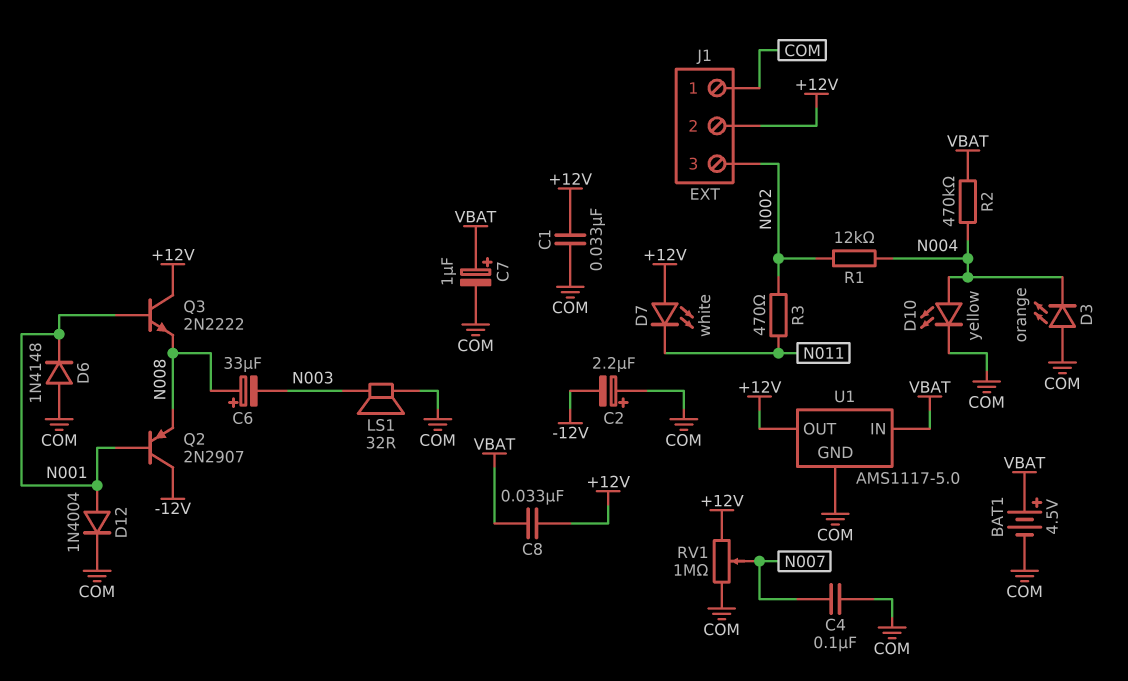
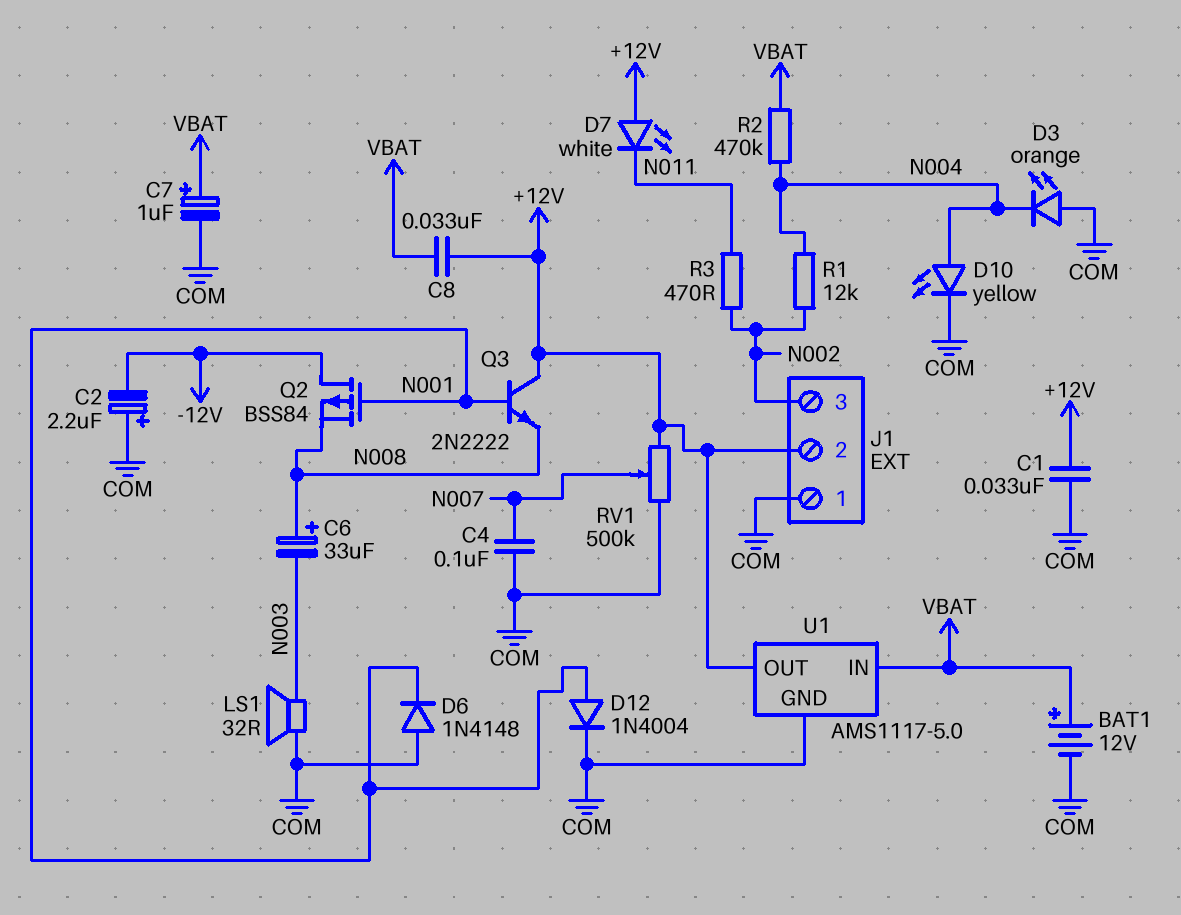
BAT1: 4.5V (plus VBAT, minus COM) -> 12V (plus VBAT, minus COM)
Q2: PNP 2N2907 (B N001, C -12V, E N008) -> PMOS BSS84 (G N001, D -12V, S N008)
RV1: 1M (+12V, COM, wiper N007) -> 500k (+12V, COM, wiper N007)

